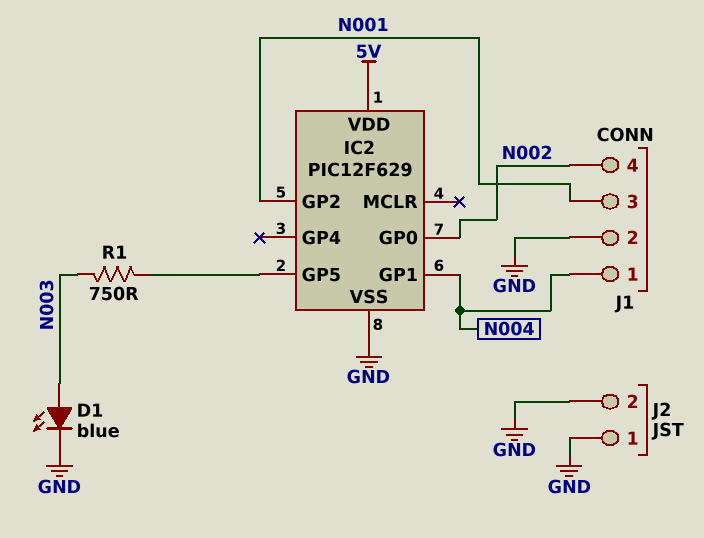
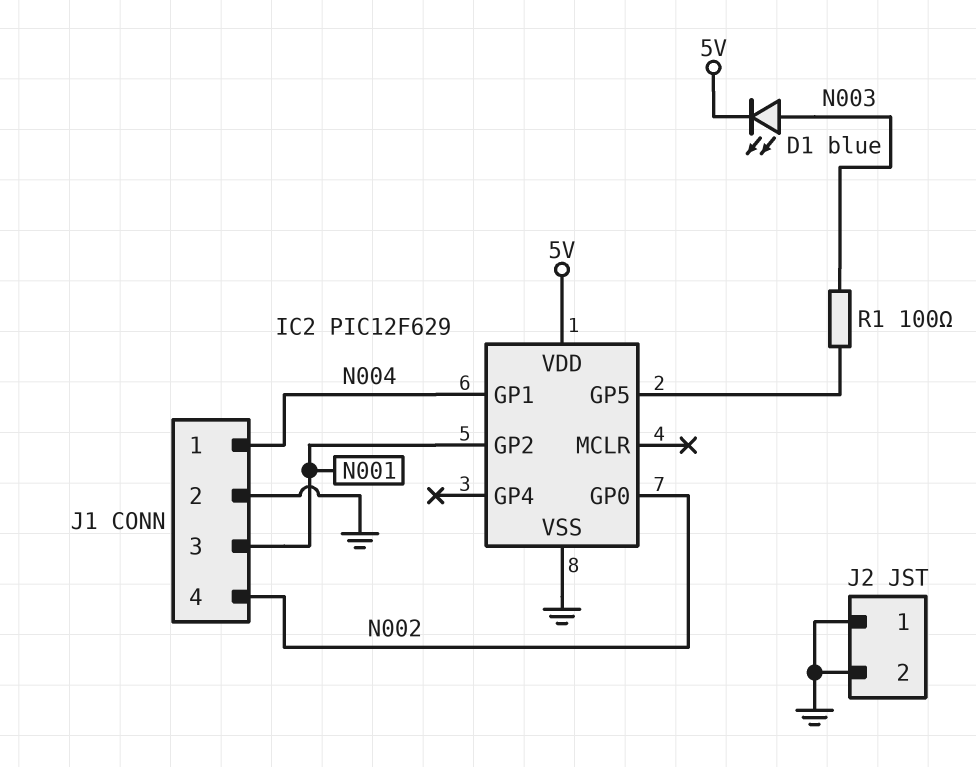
D1: LED blue (A N003, K GND) -> LED blue (A N003, K 5V)
R1: 750 (IC2/GP5, N003) -> 100 (IC2/GP5, N003)

